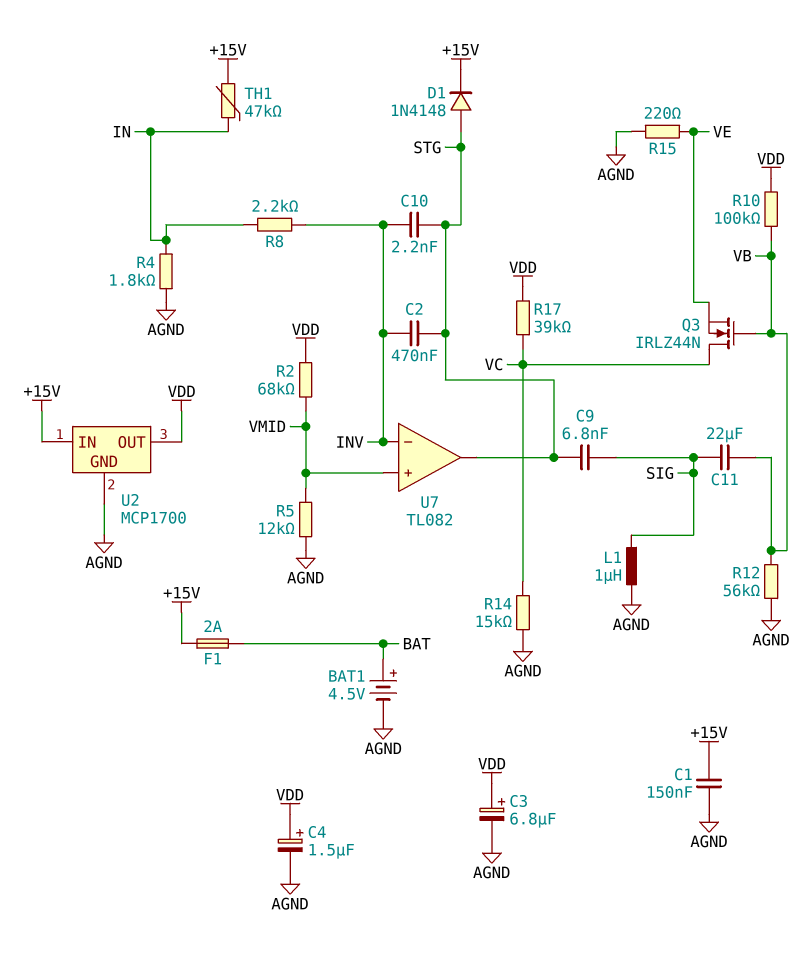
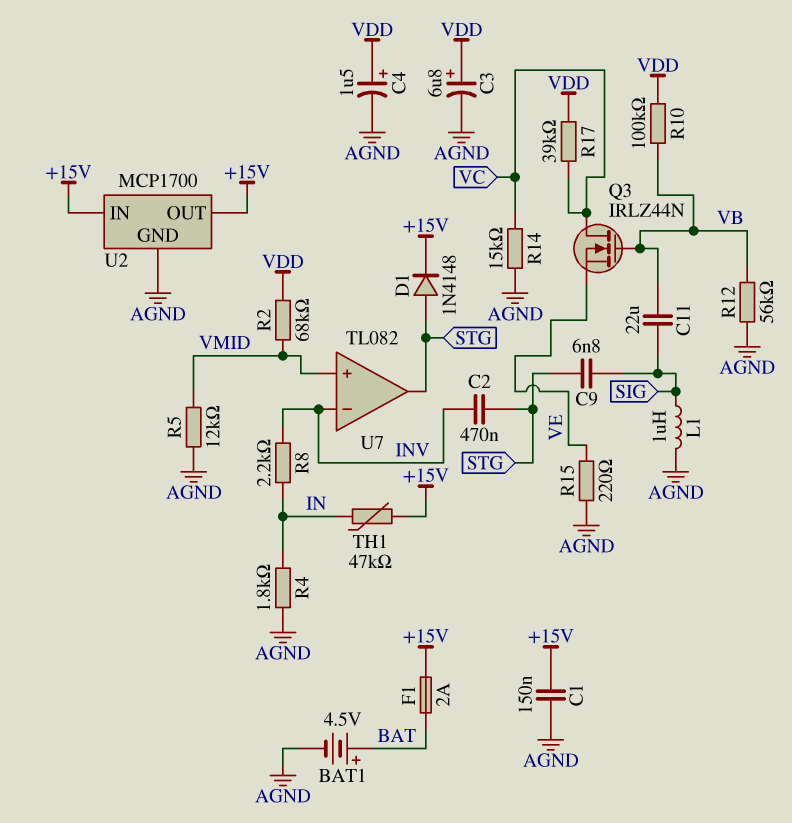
C10: 2.2nF (INV, STG) -> none
U2 pin OUT: VDD -> +15V

